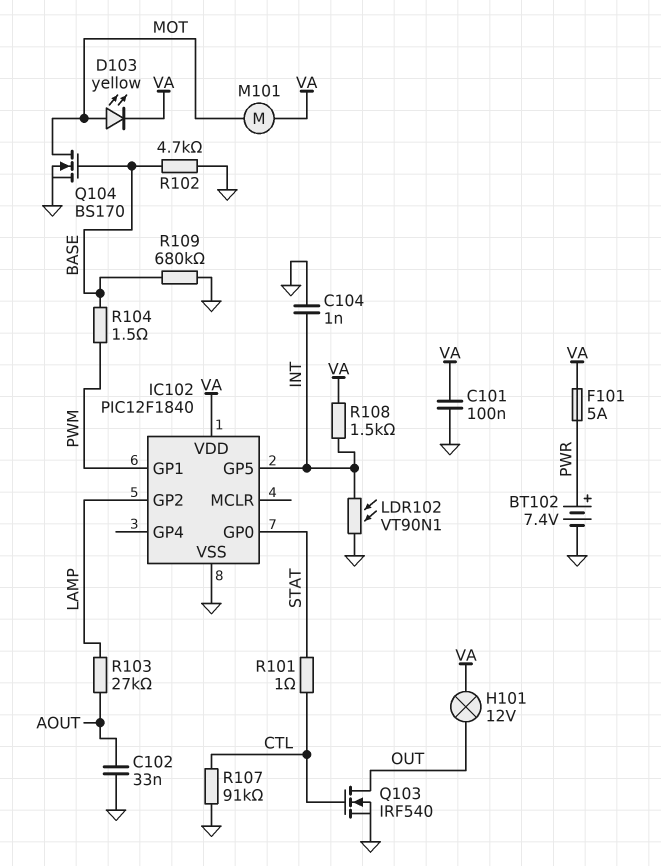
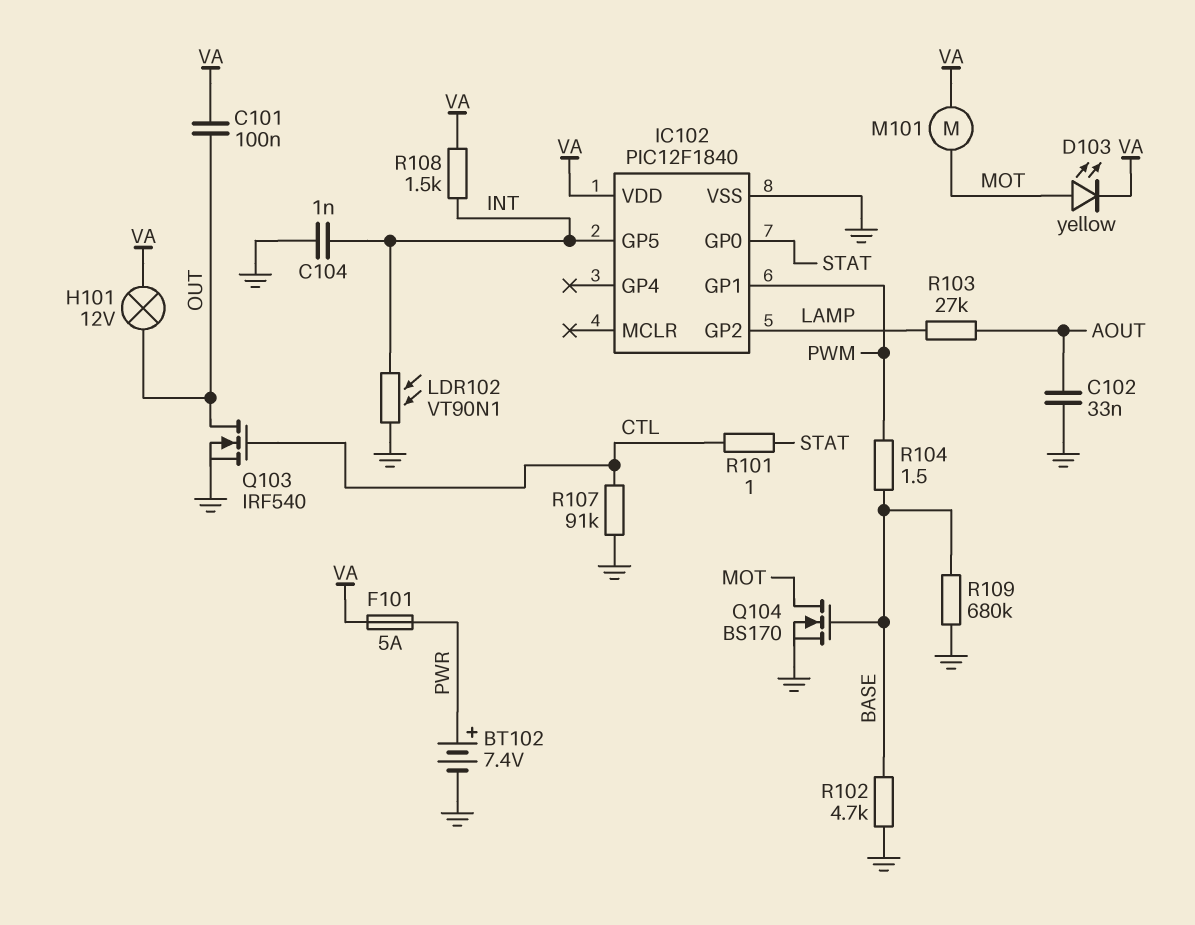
C101: 100nF (GND, VA) -> 100nF (OUT, VA)

